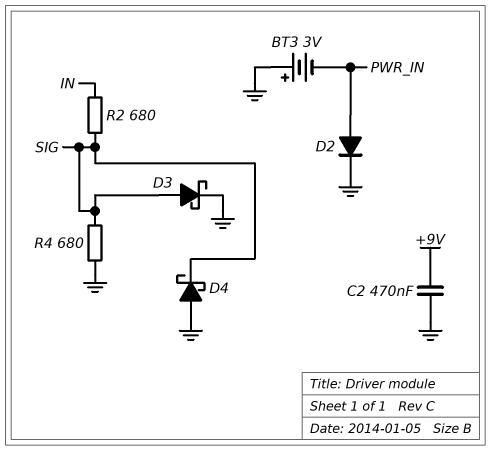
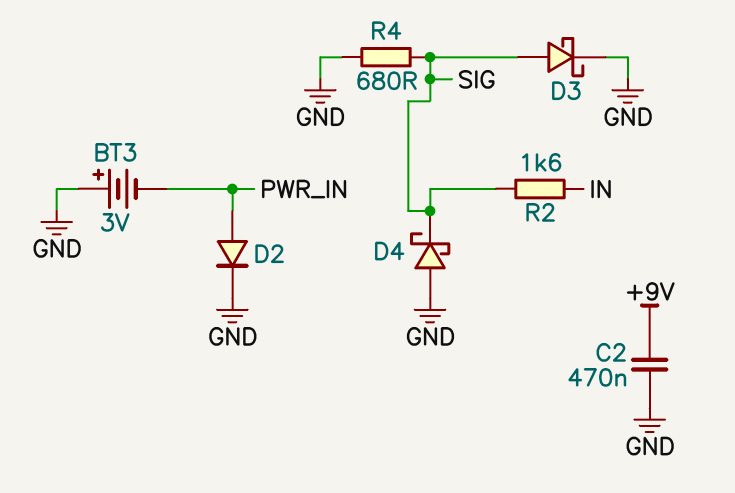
R2: 680 (IN, SIG) -> 1.6k (IN, SIG)

